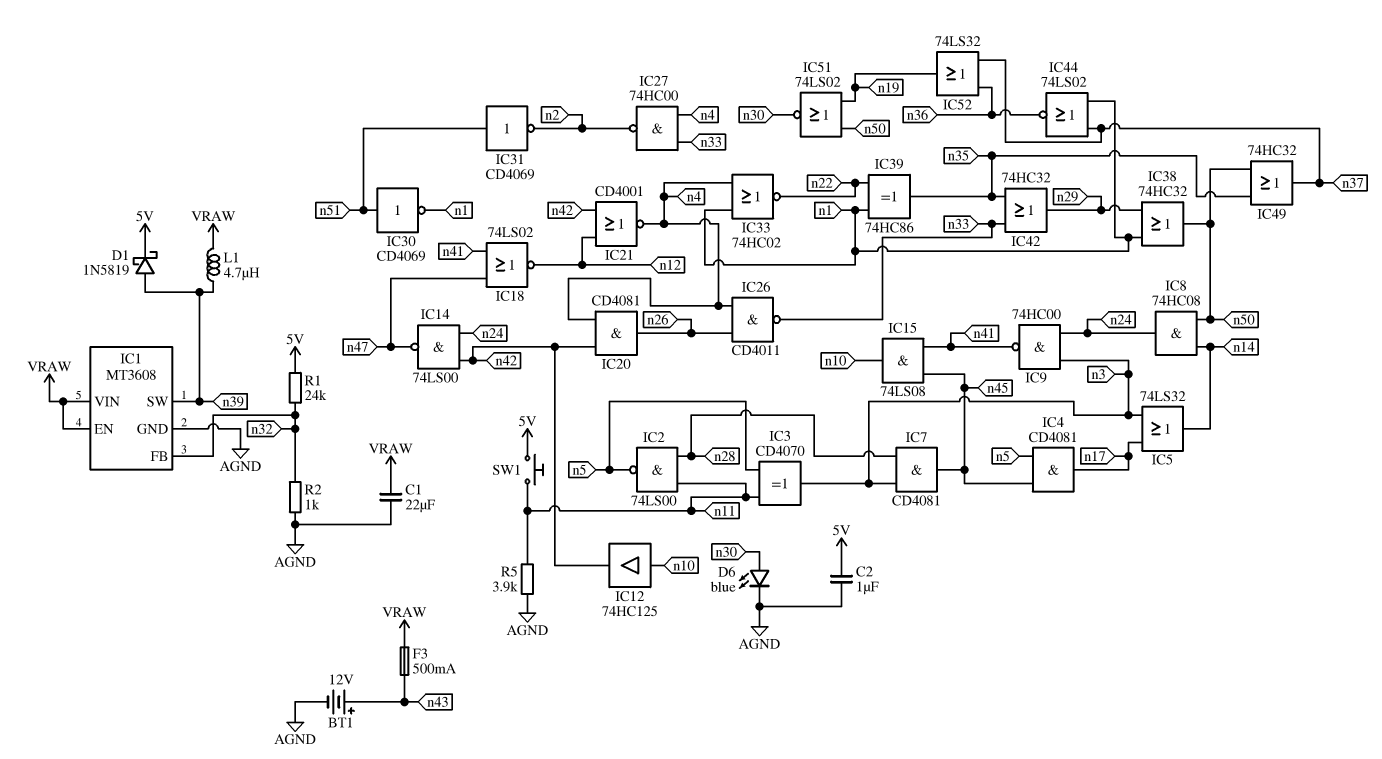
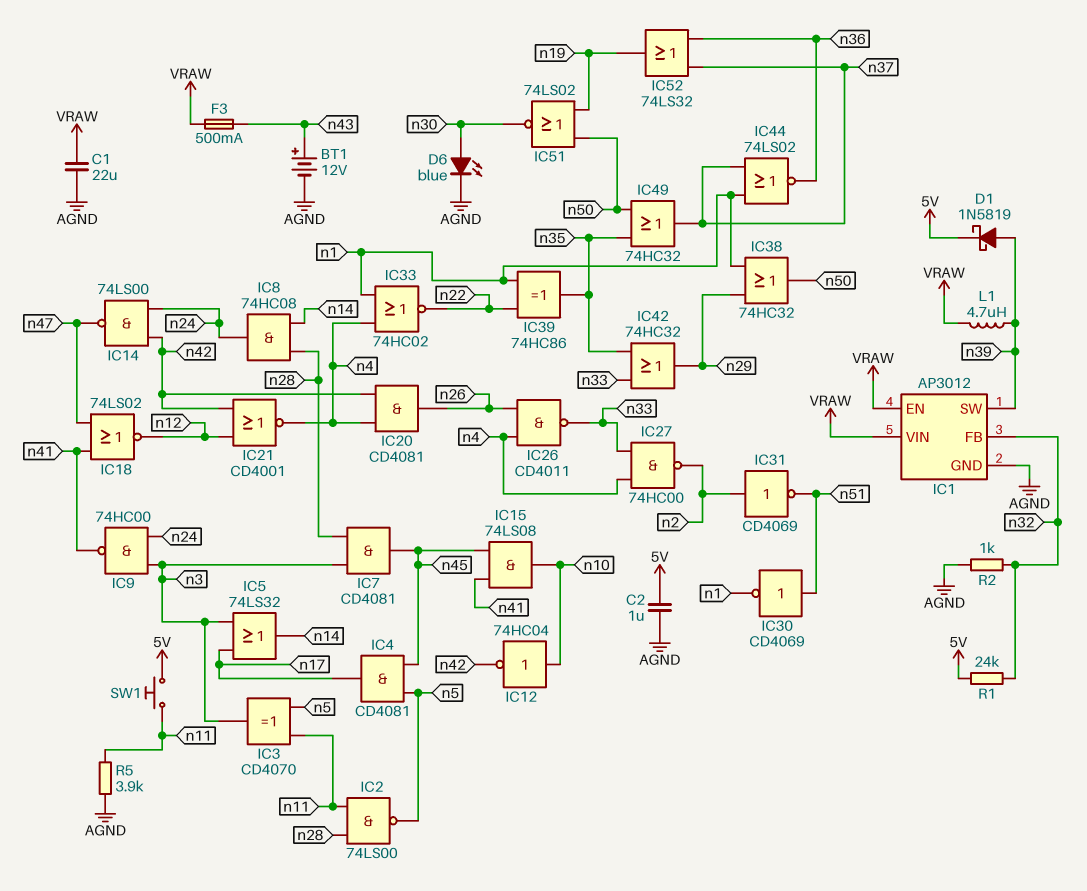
IC1: MT3608 -> AP3012
IC8: AND 74HC08 (in n14, in n50, out n24) -> AND 74HC08 (in n14, in n28, out n24)
IC12: buffer 74HC125 (in n10, out n42) -> NOT 74HC04 (in n10, out n42)
IC31: NOT CD4069 (in n51, out n2) -> NOT CD4069 (in n2, out n51)

